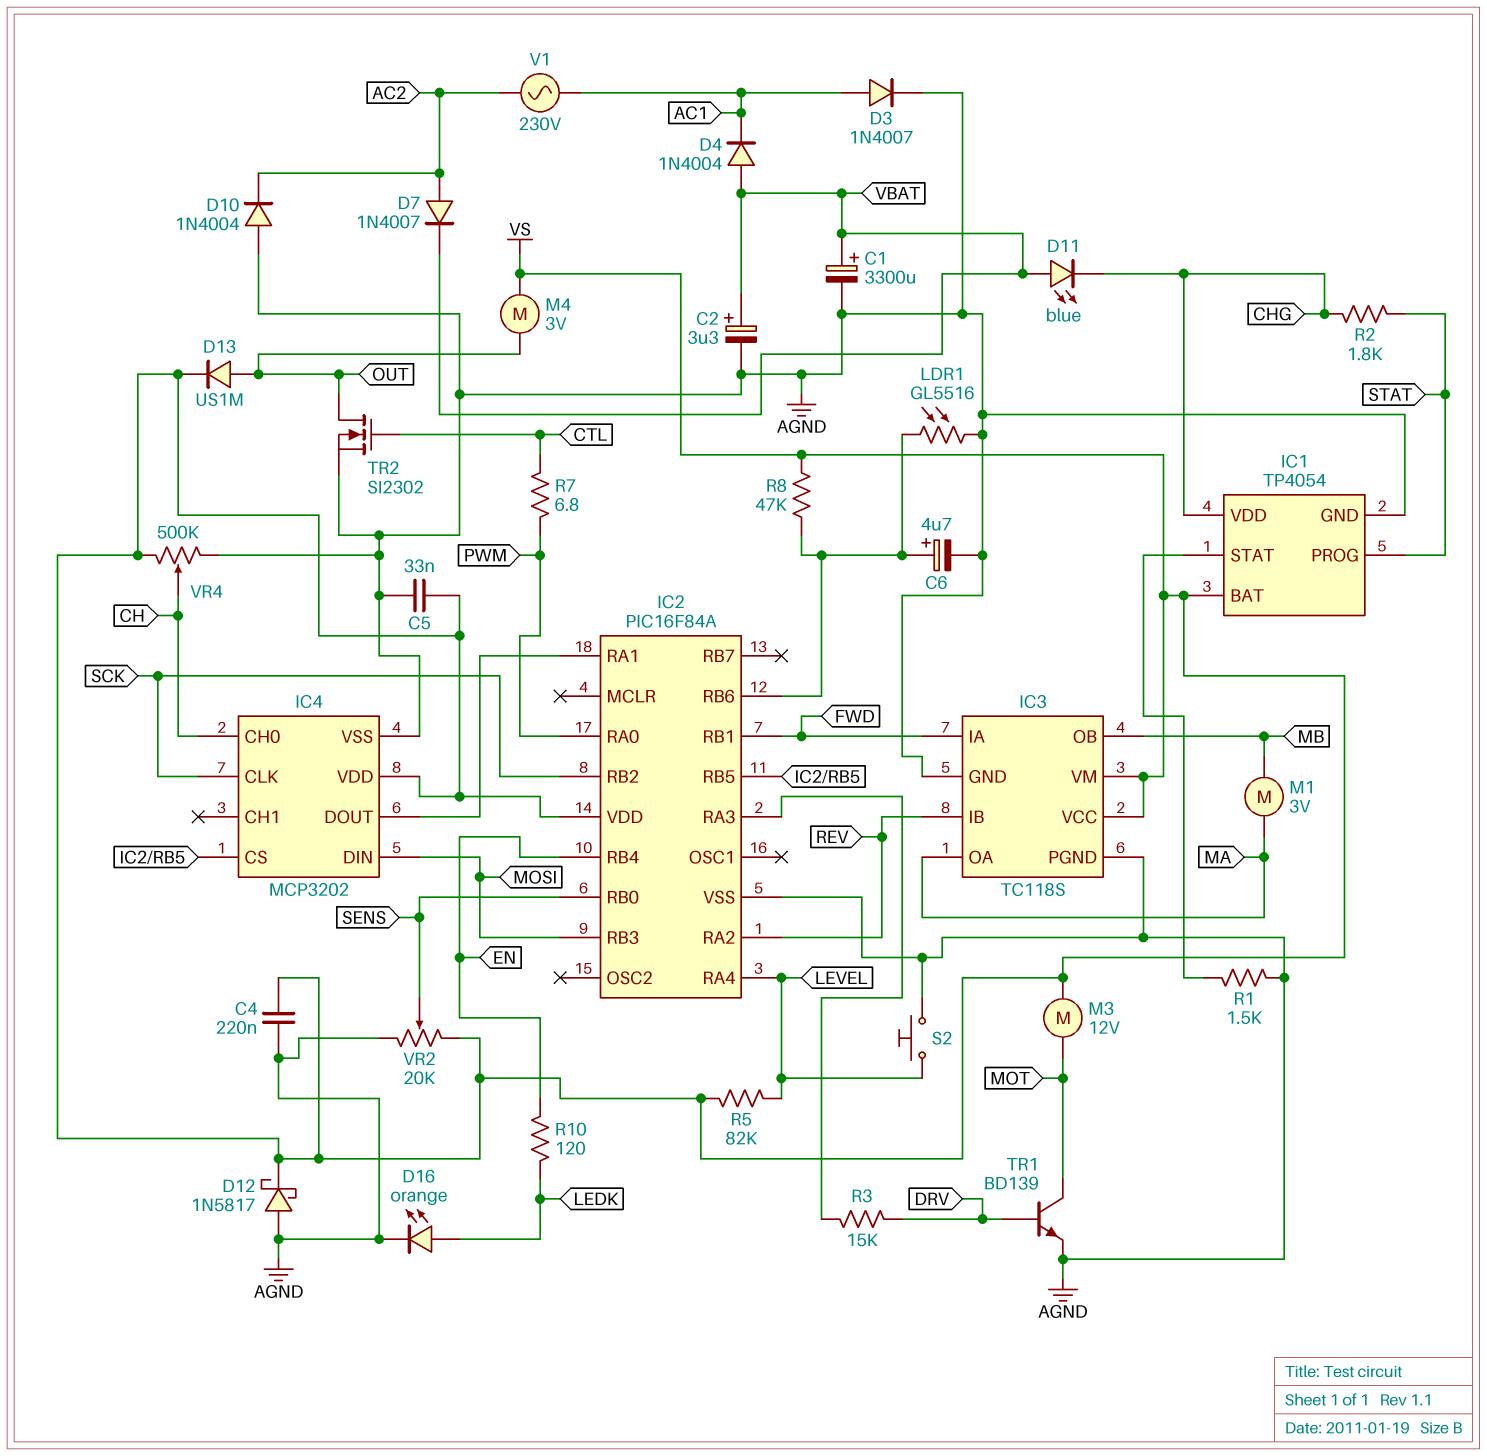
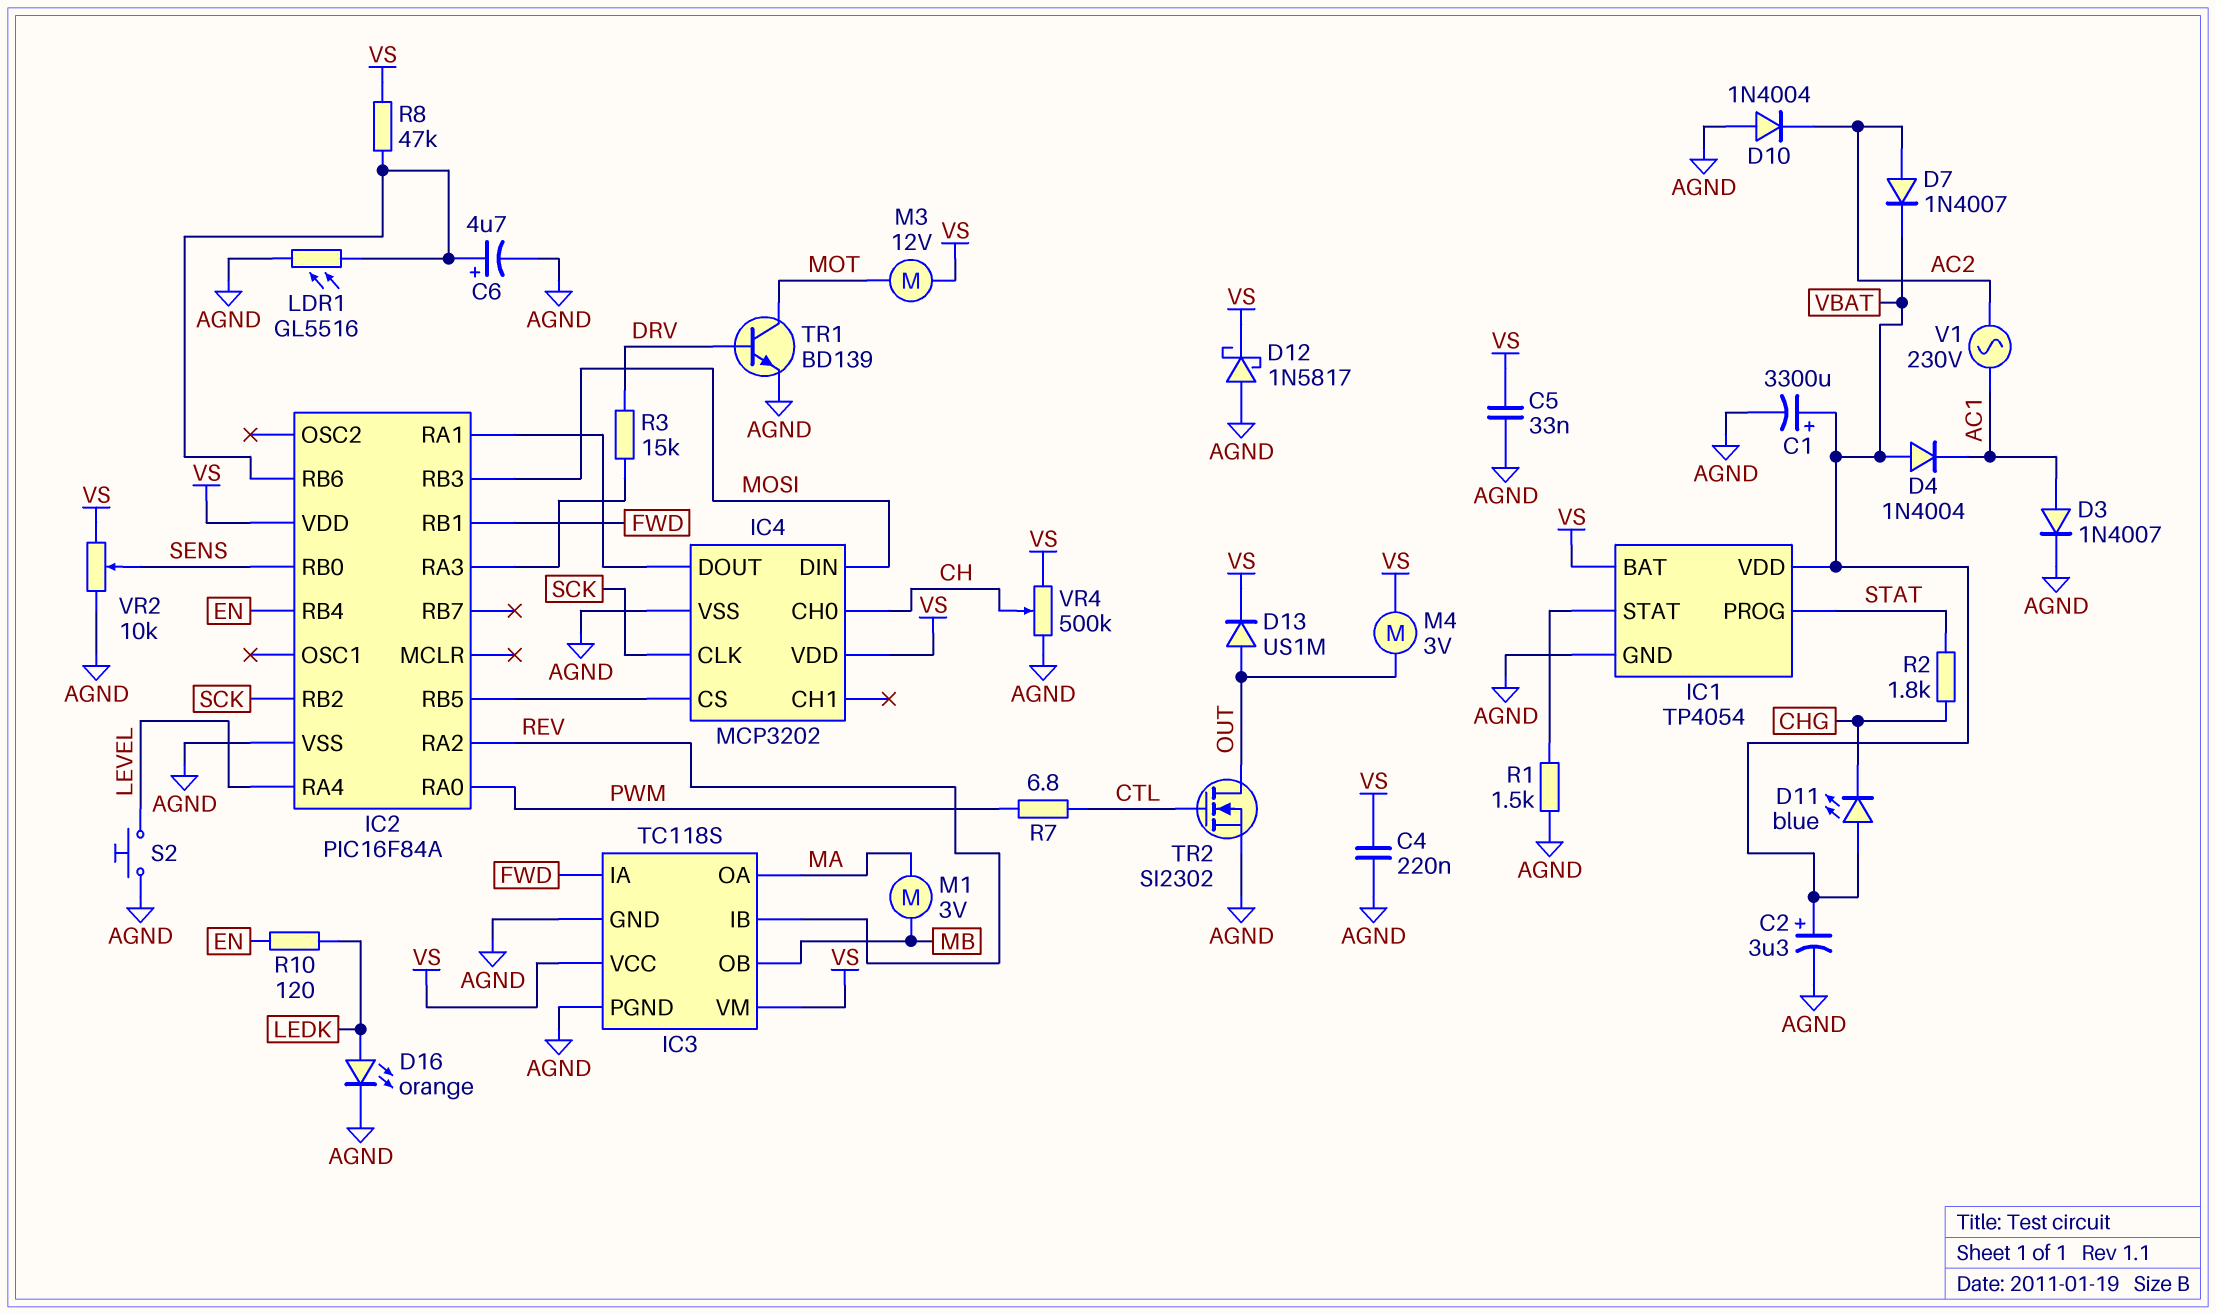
IC1 pin VDD: CHG -> VBAT
R5: 82k (LEVEL, VS) -> none
VR2: 20k (AGND, VS, wiper SENS) -> 10k (AGND, VS, wiper SENS)

